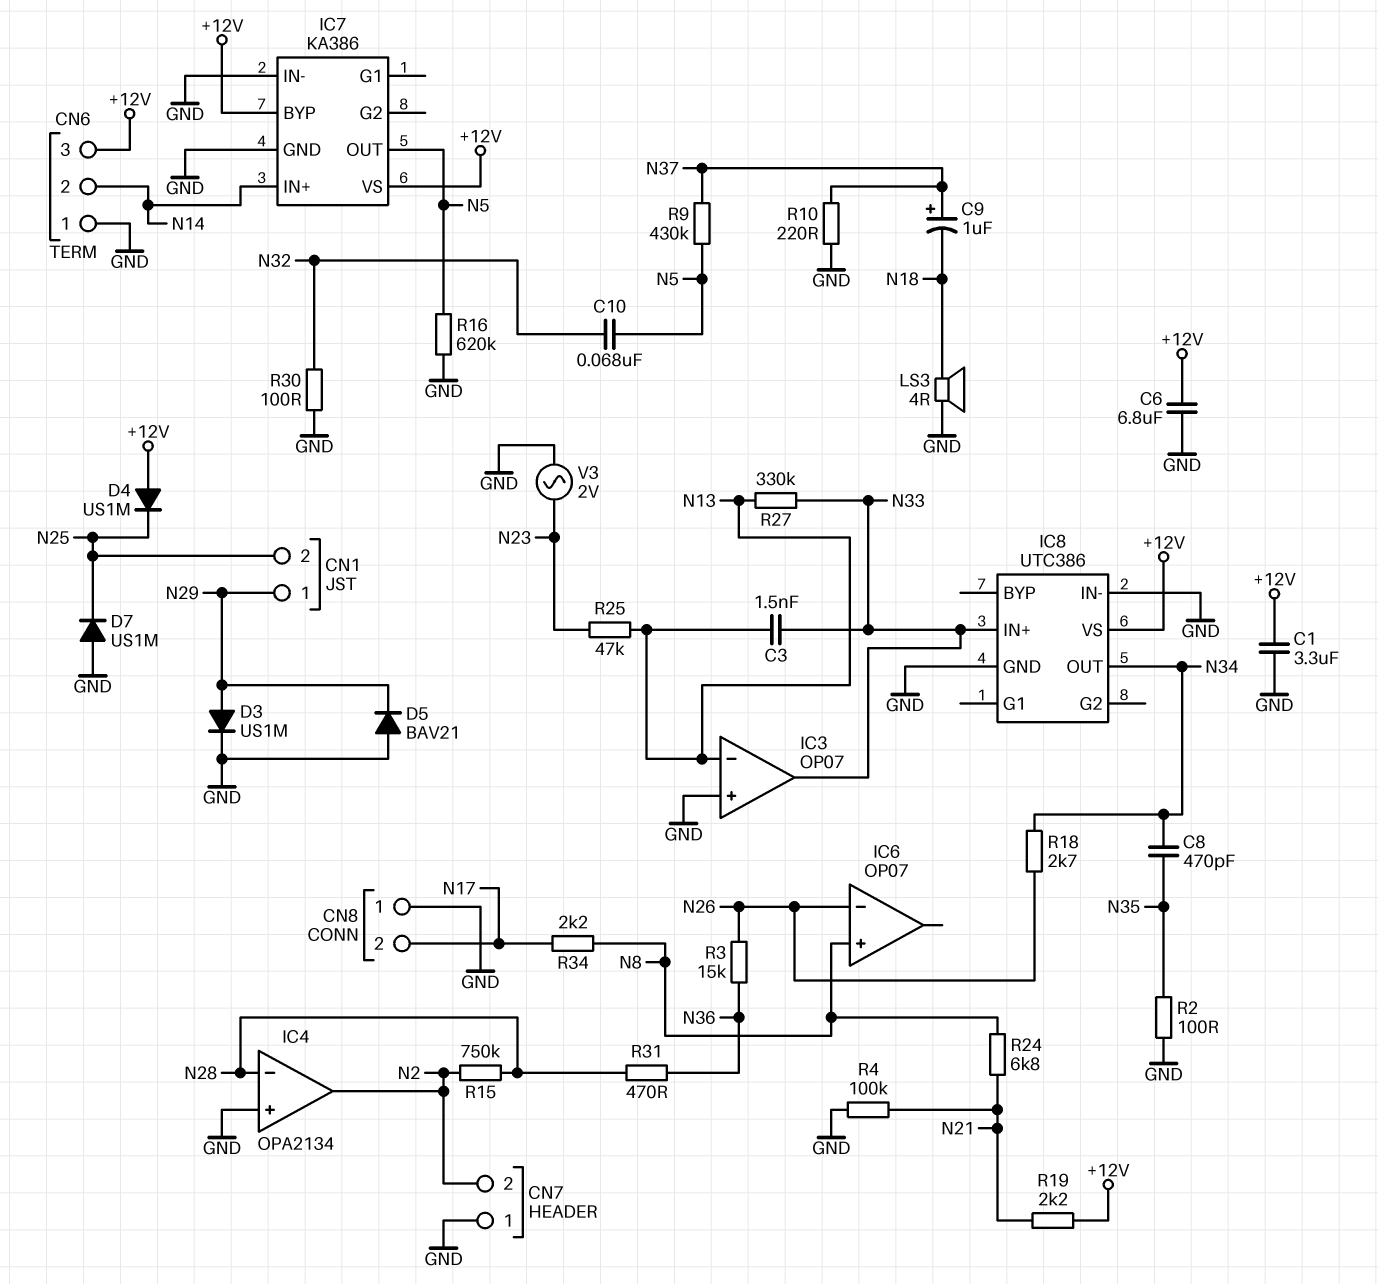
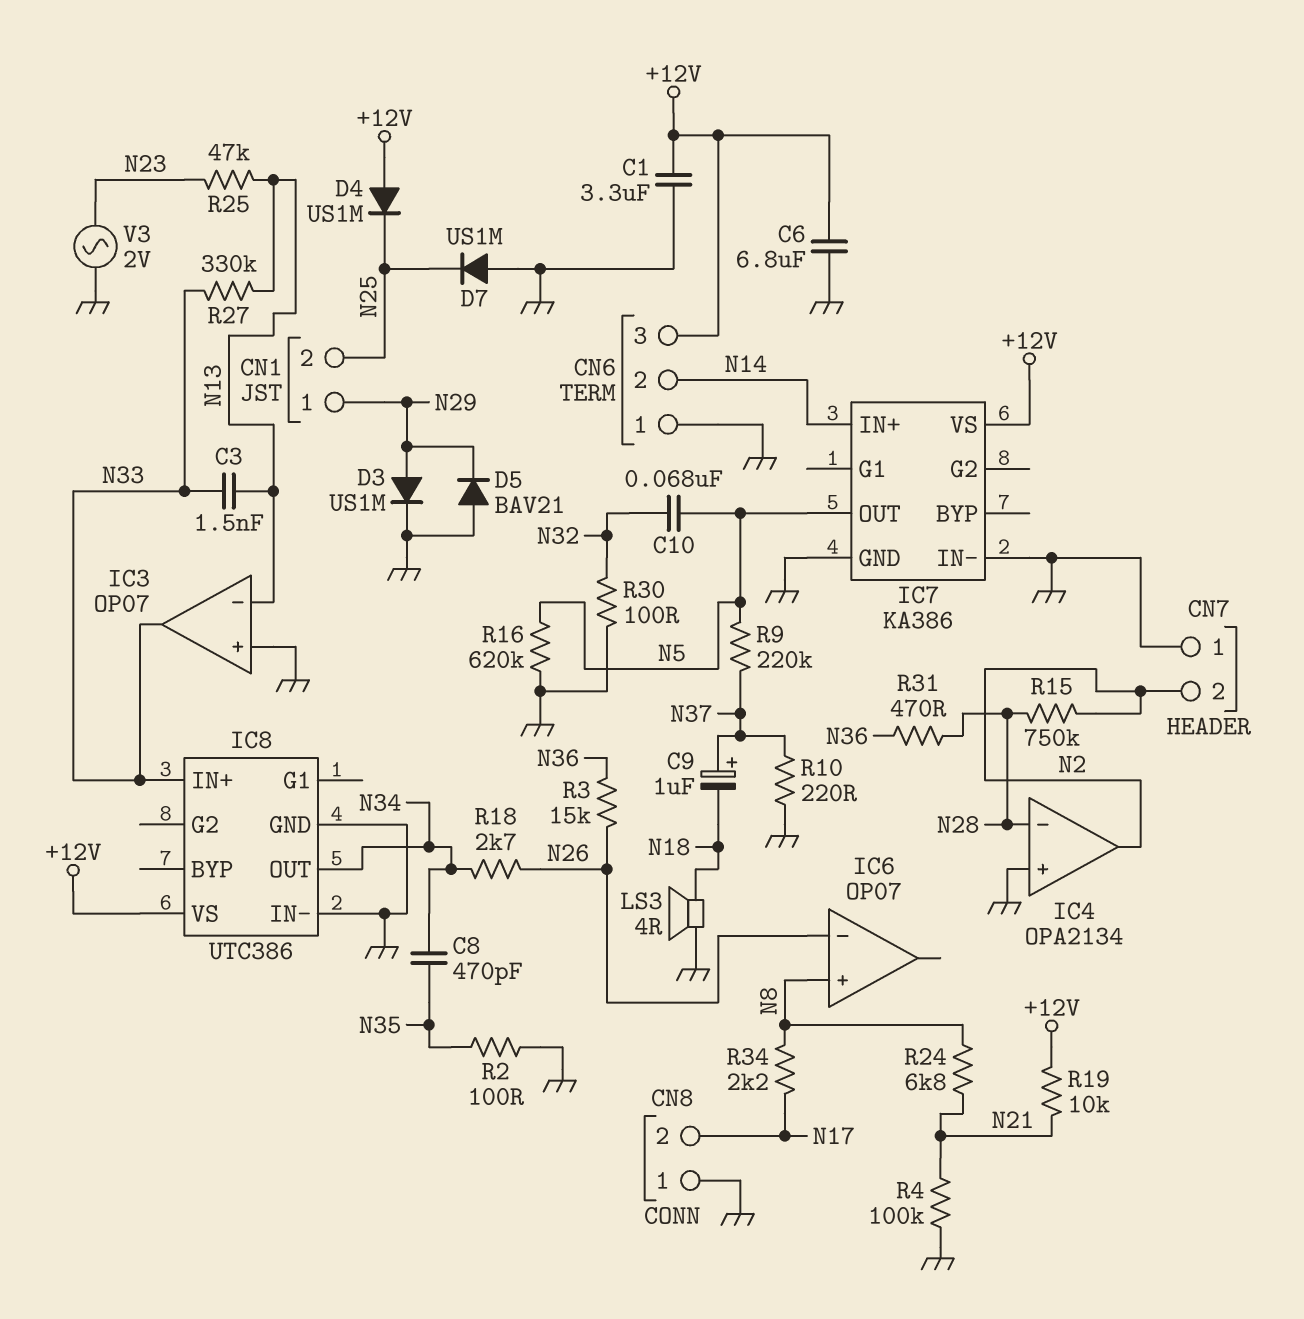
IC7 pin BYP: +12V -> none
R9: 430k (N5, N37) -> 220k (N5, N37)
R19: 2.2k (+12V, N21) -> 10k (+12V, N21)

